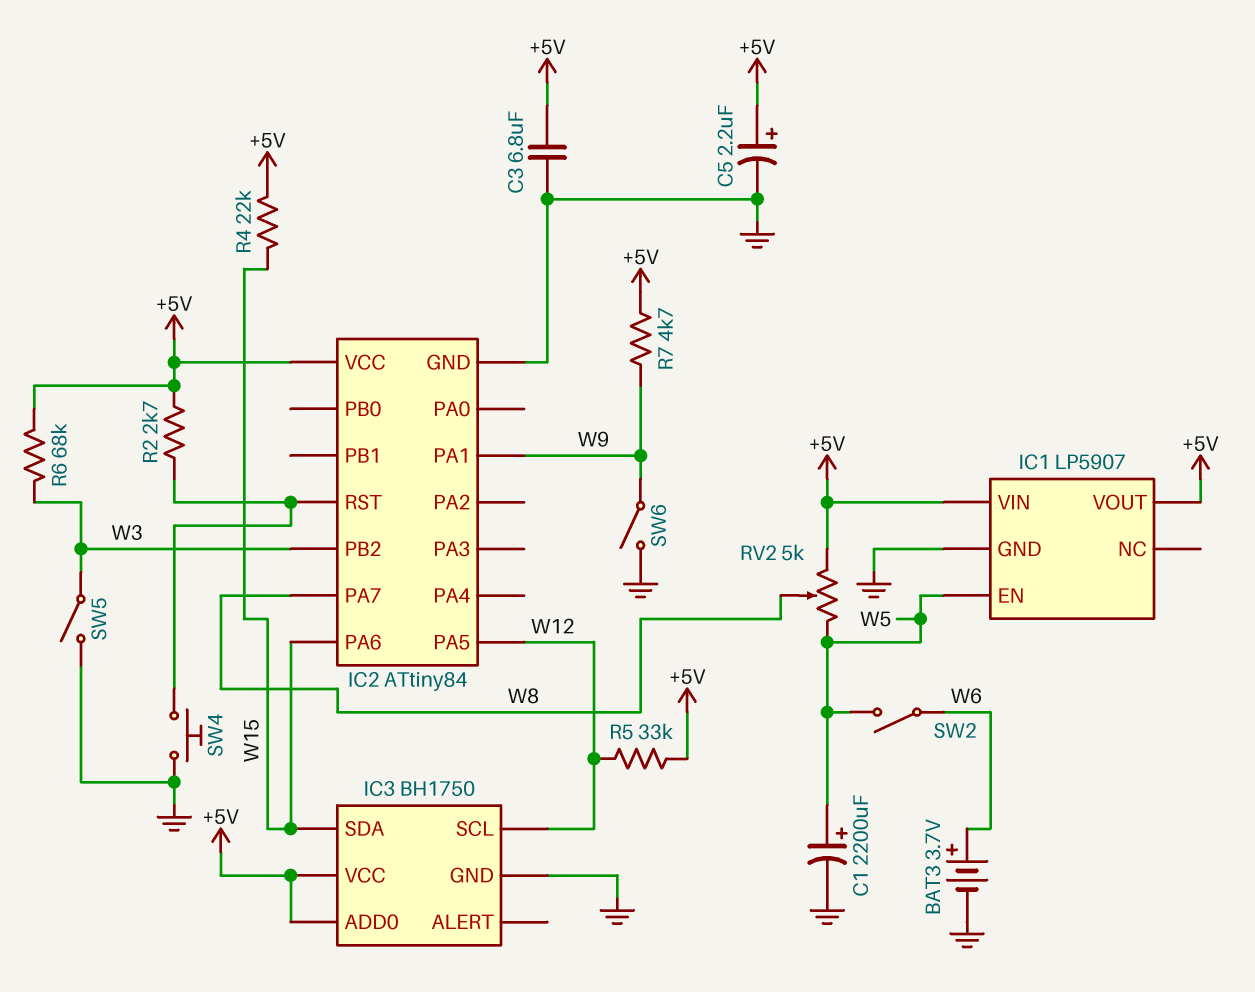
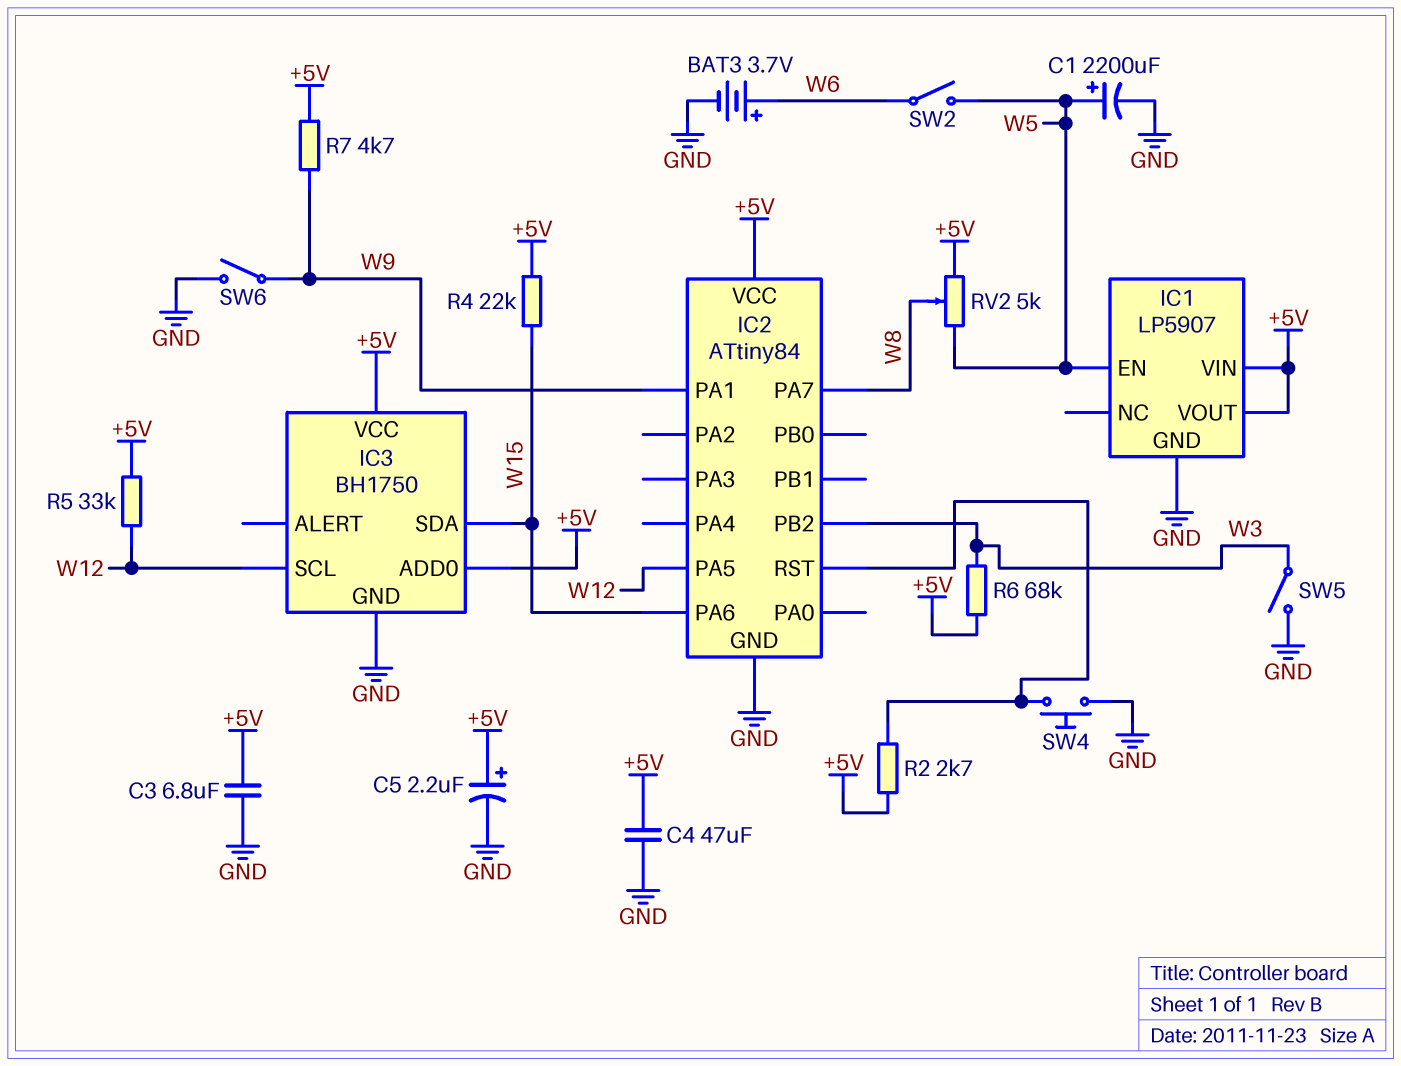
C4: none -> 47uF (+5V, GND)

